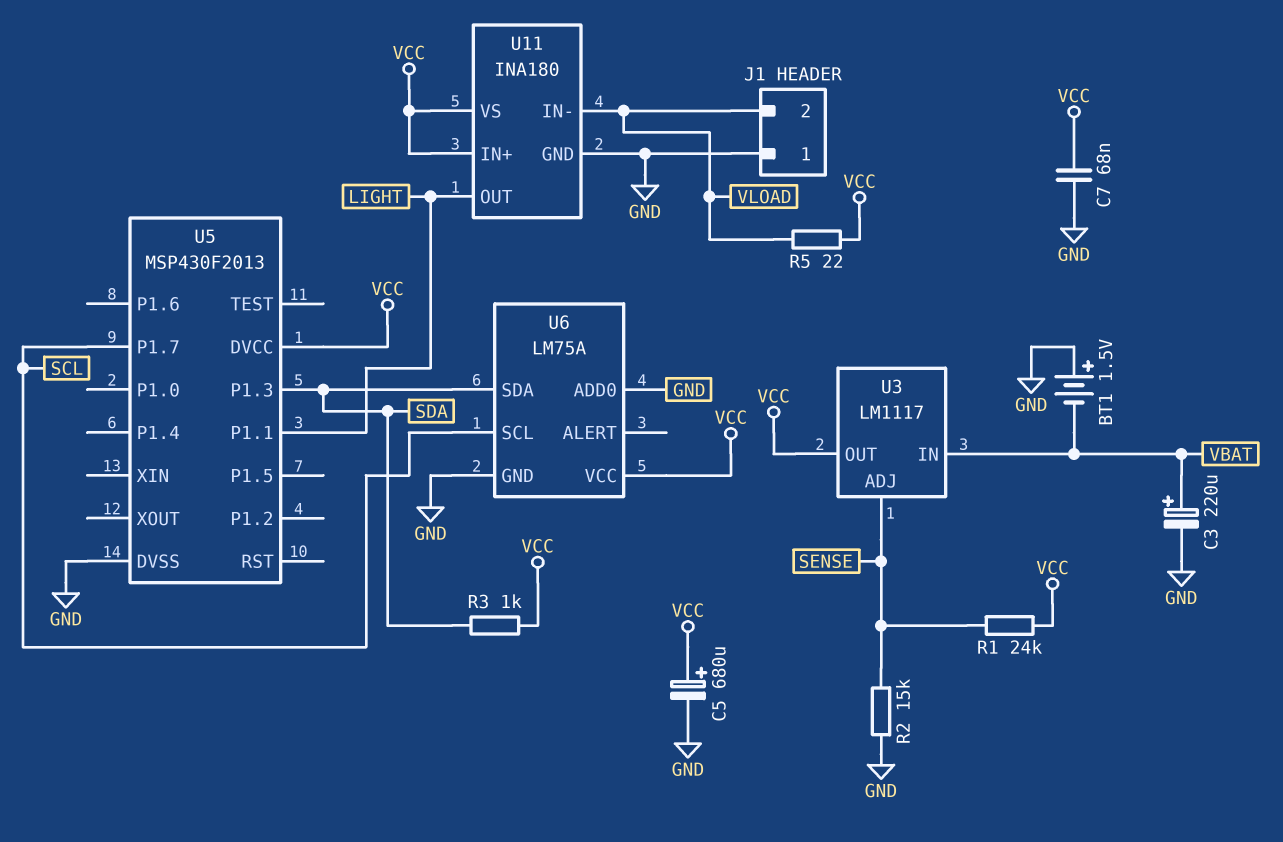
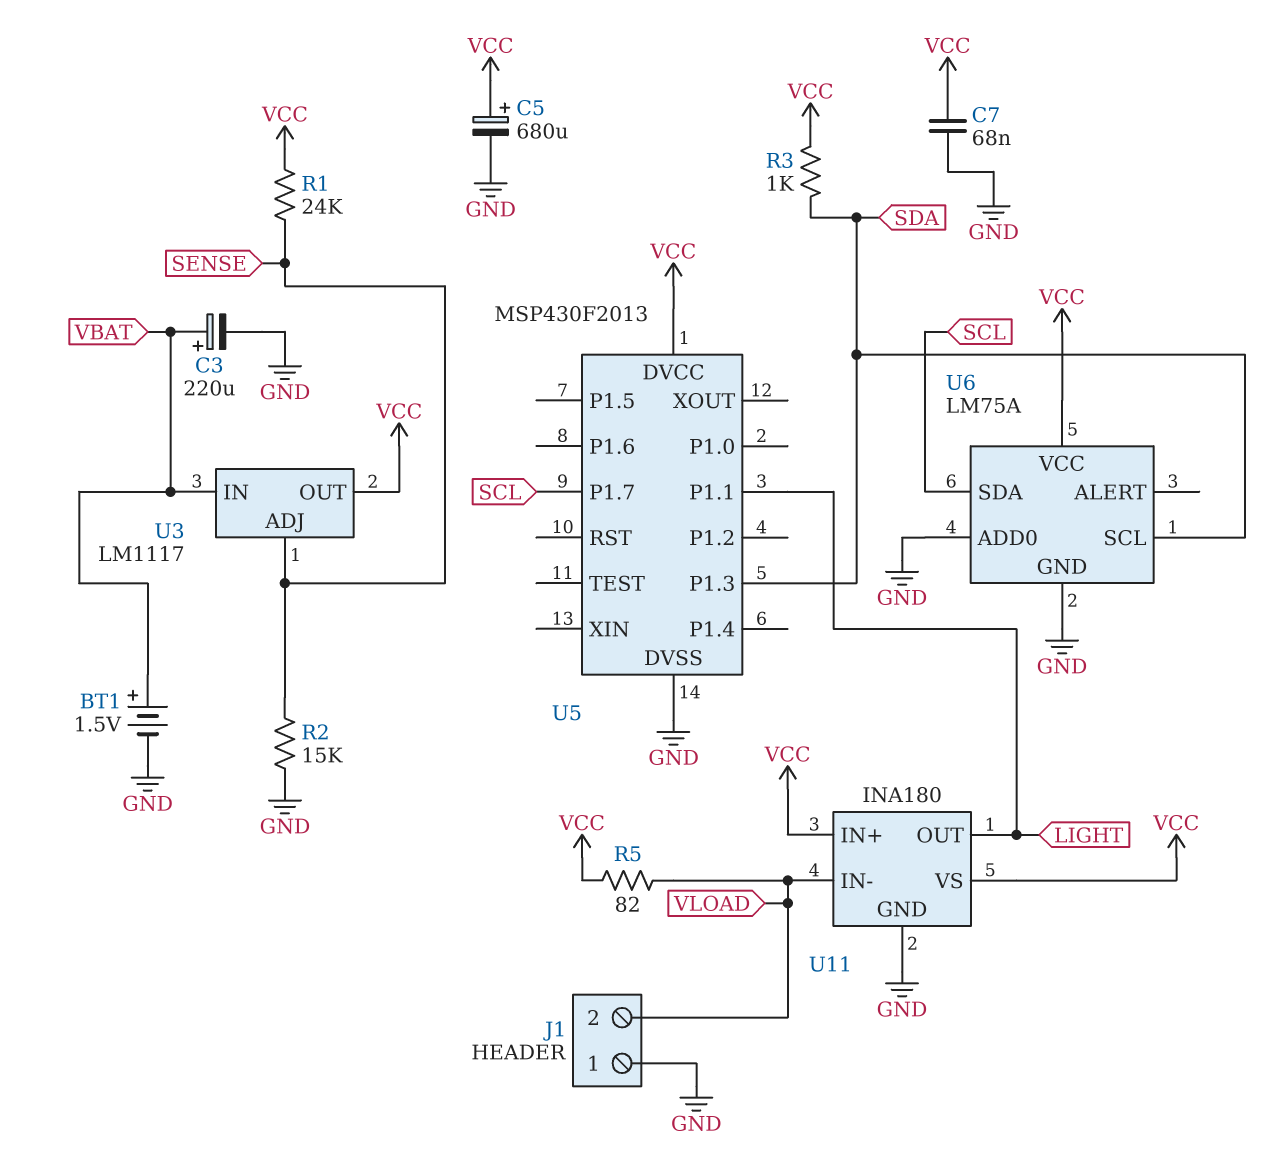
BT1: 1.5V (plus GND, minus VBAT) -> 1.5V (plus VBAT, minus GND)
R5: 22 (VCC, VLOAD) -> 82 (VCC, VLOAD)
U6 pin SCL: SCL -> SDA
U6 pin SDA: SDA -> SCL

